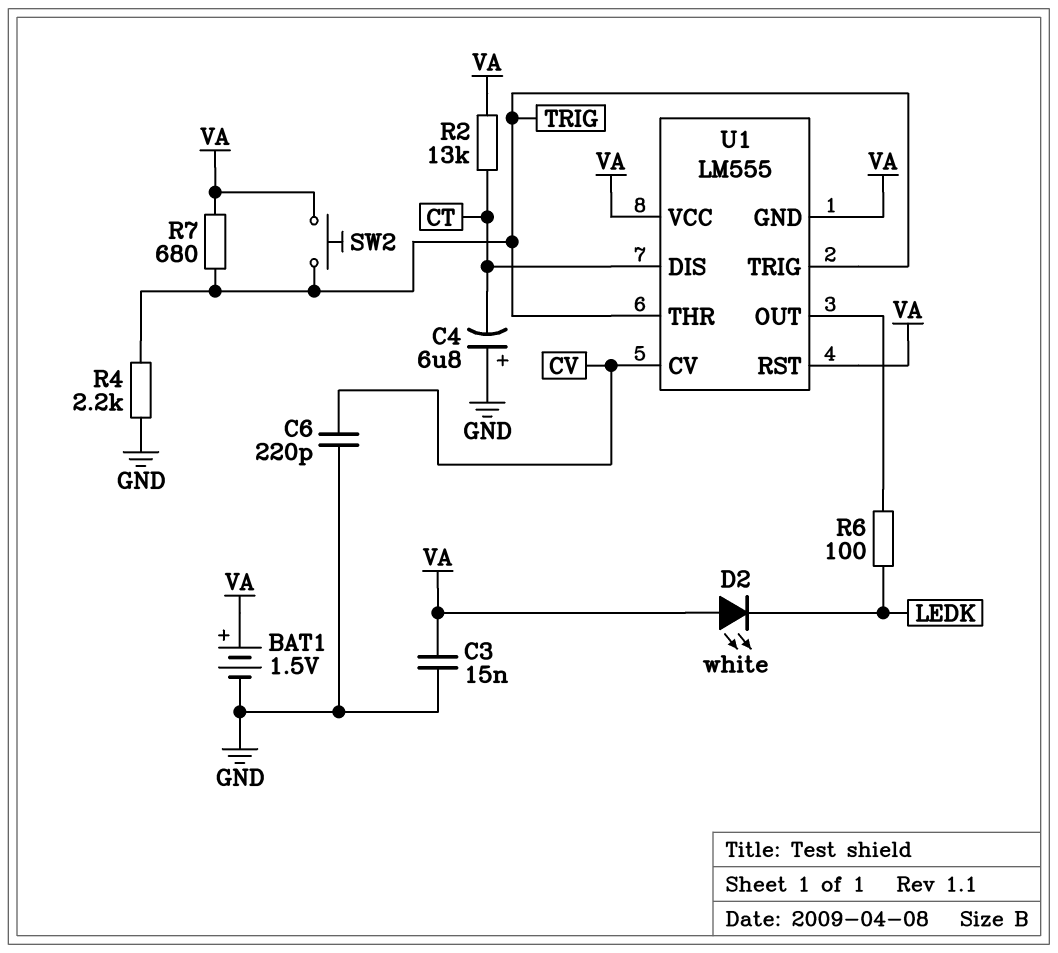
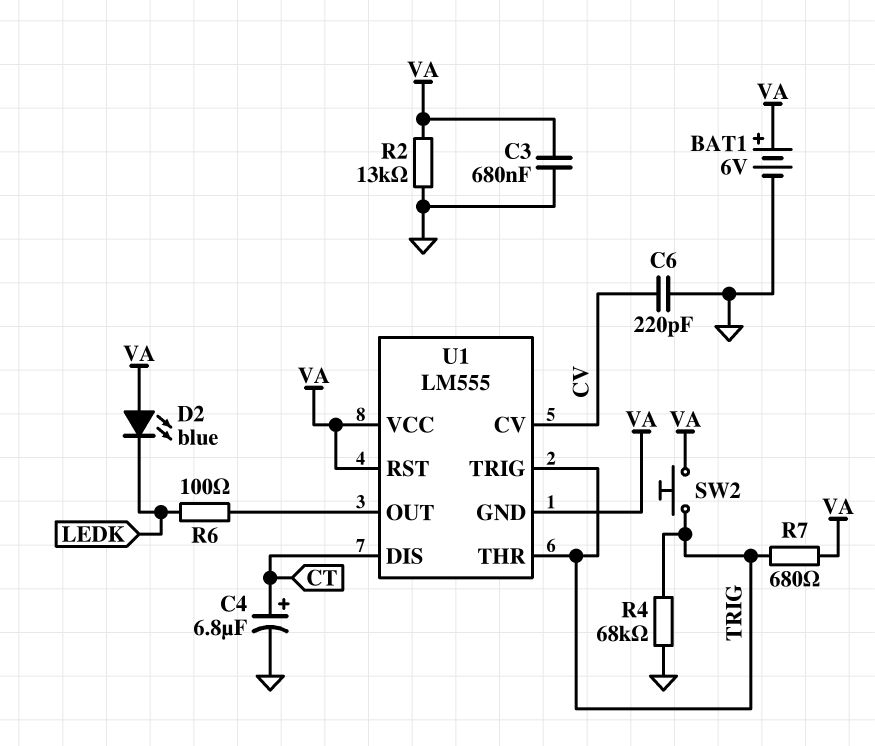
BAT1: 1.5V (plus VA, minus GND) -> 6V (plus VA, minus GND)
C3: 15nF (GND, VA) -> 680nF (GND, VA)
C4: 6.8uF (plus GND, minus CT) -> 6.8uF (plus CT, minus GND)
D2: LED white (A VA, K LEDK) -> LED blue (A VA, K LEDK)
R2: 13k (CT, VA) -> 13k (GND, VA)
R4: 2.2k (GND, TRIG) -> 68k (GND, TRIG)

